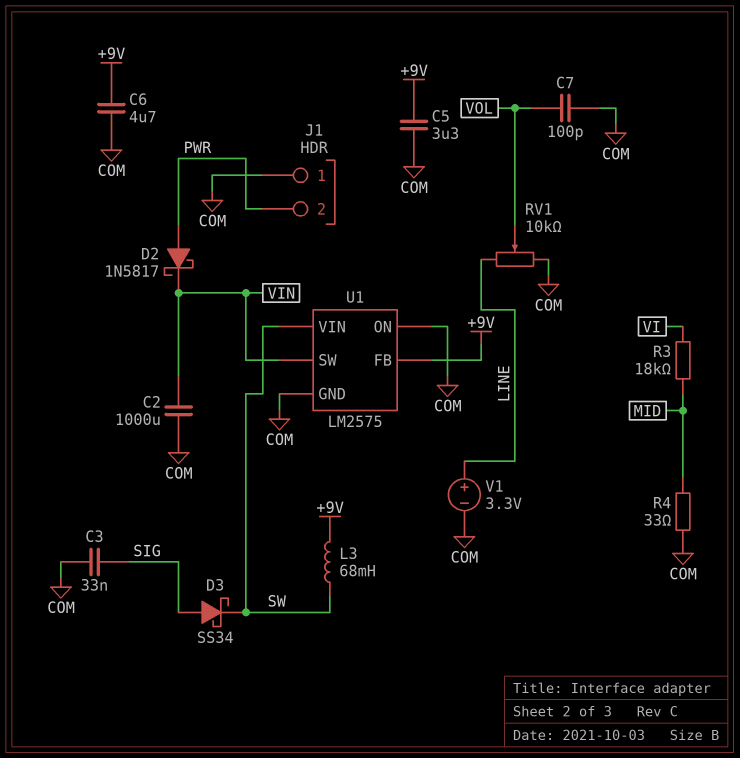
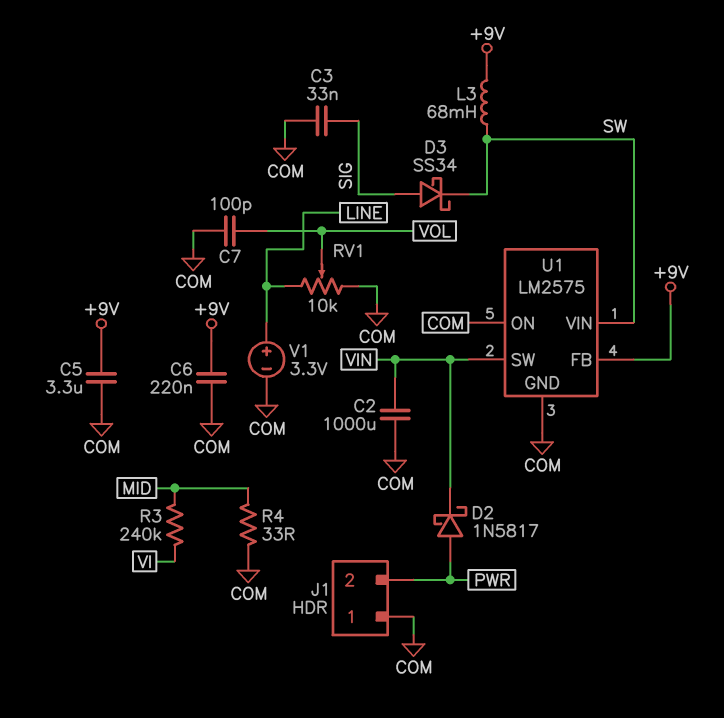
C6: 4.7uF (+9V, COM) -> 220nF (+9V, COM)
R3: 18k (MID, VI) -> 240k (MID, VI)

